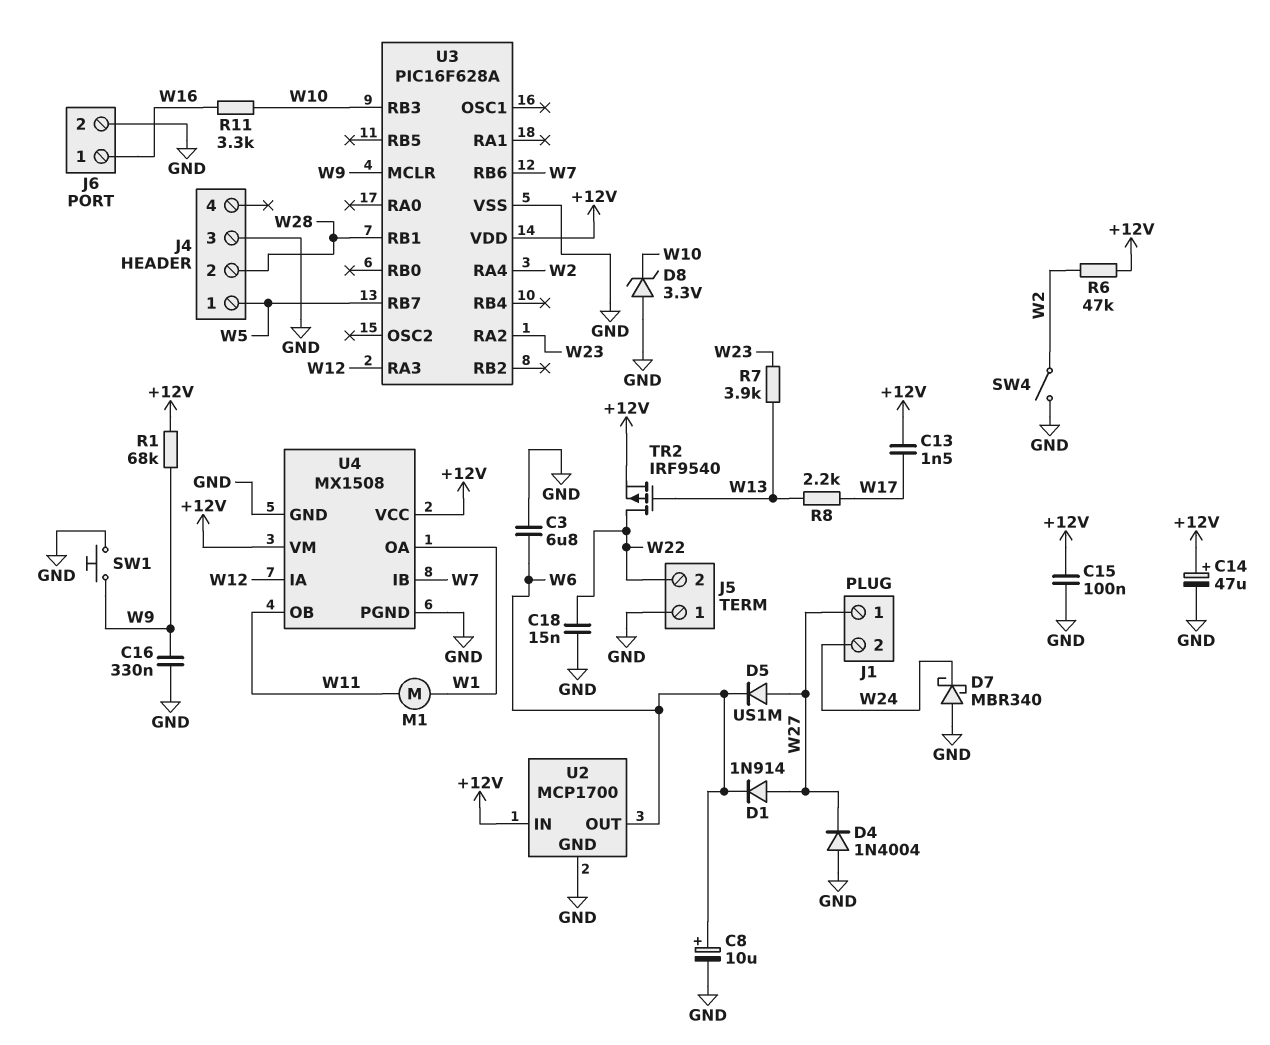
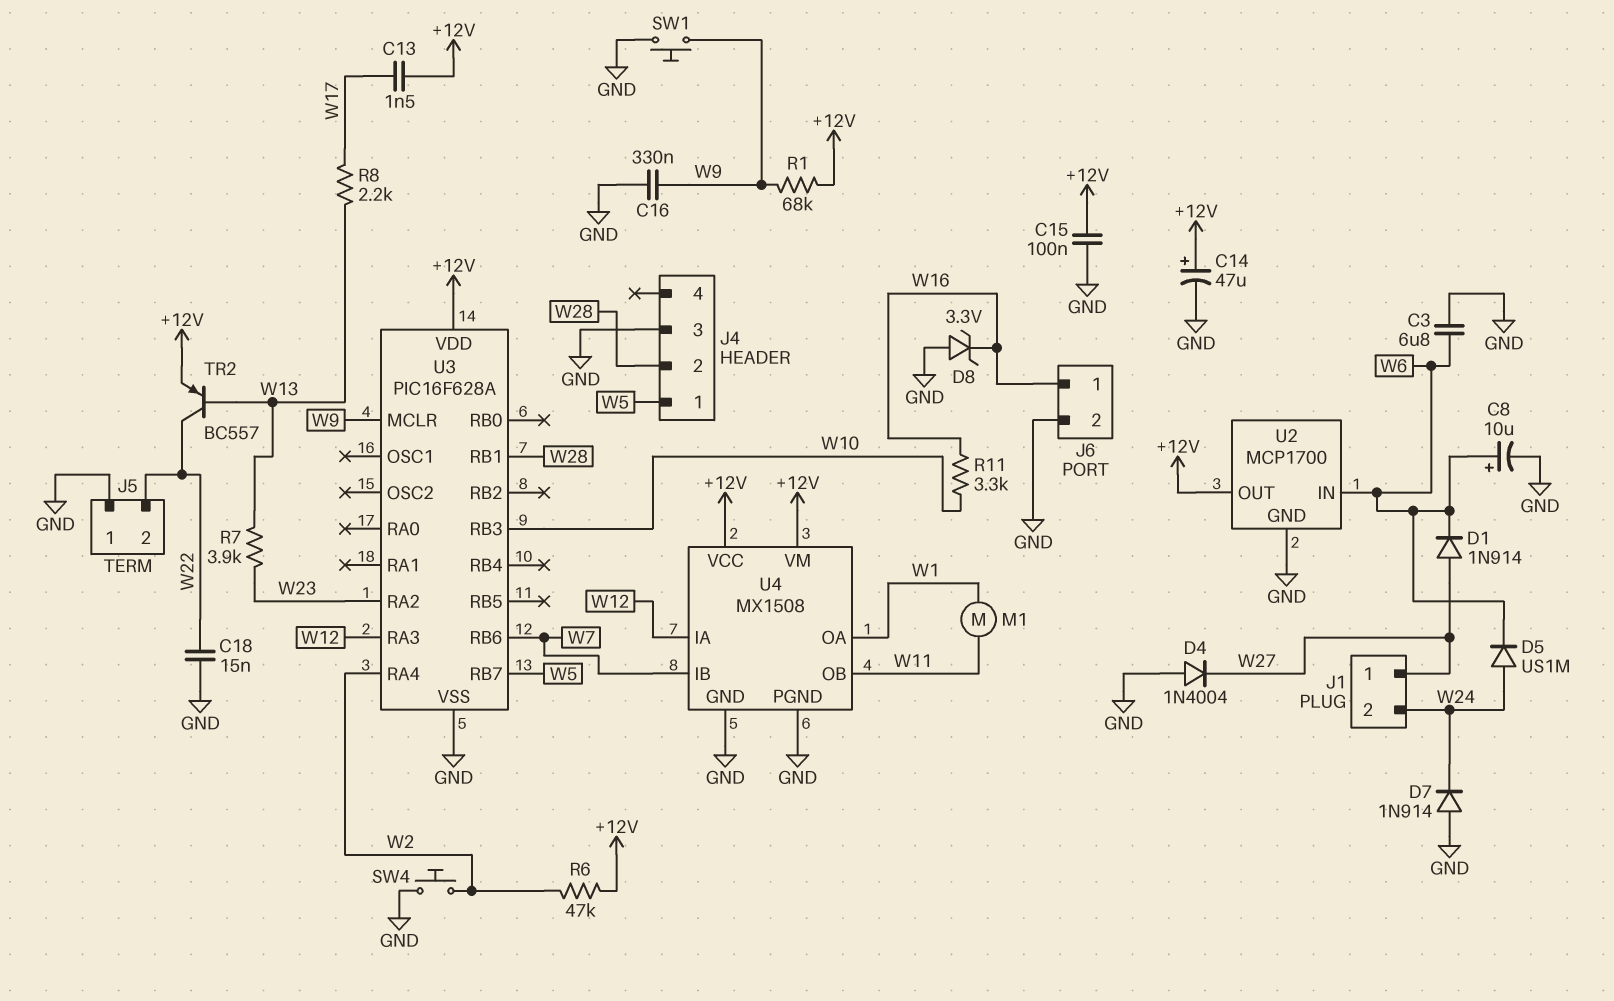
D5: diode US1M (A W27, K W6) -> diode US1M (A W24, K W6)
D7: schottky MBR340 (A GND, K W24) -> diode 1N914 (A GND, K W24)
D8: zener 3.3V (A GND, K W10) -> zener 3.3V (A GND, K W16)
SW4: switch (GND, W2) -> button (GND, W2)
TR2: PMOS IRF9540 (G W13, D W22, S +12V) -> PNP BC557 (B W13, C W22, E +12V)
U2 pin IN: +12V -> W6
U2 pin OUT: W6 -> +12V

